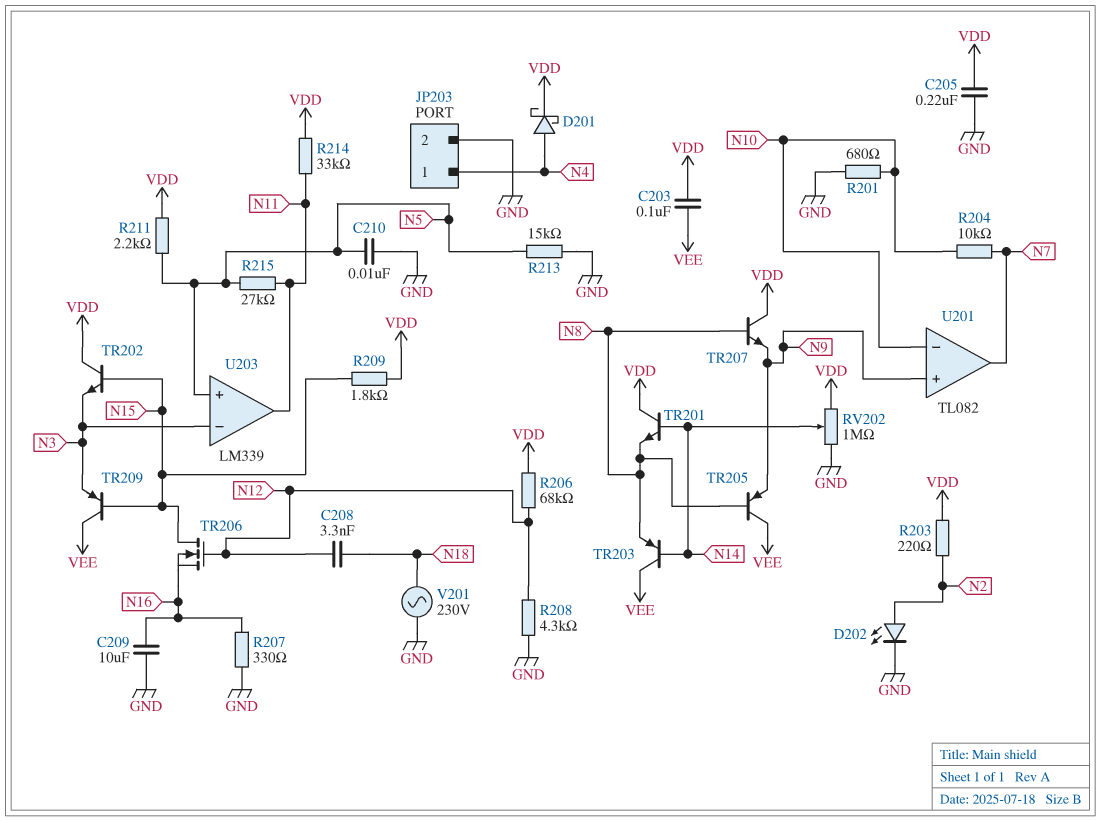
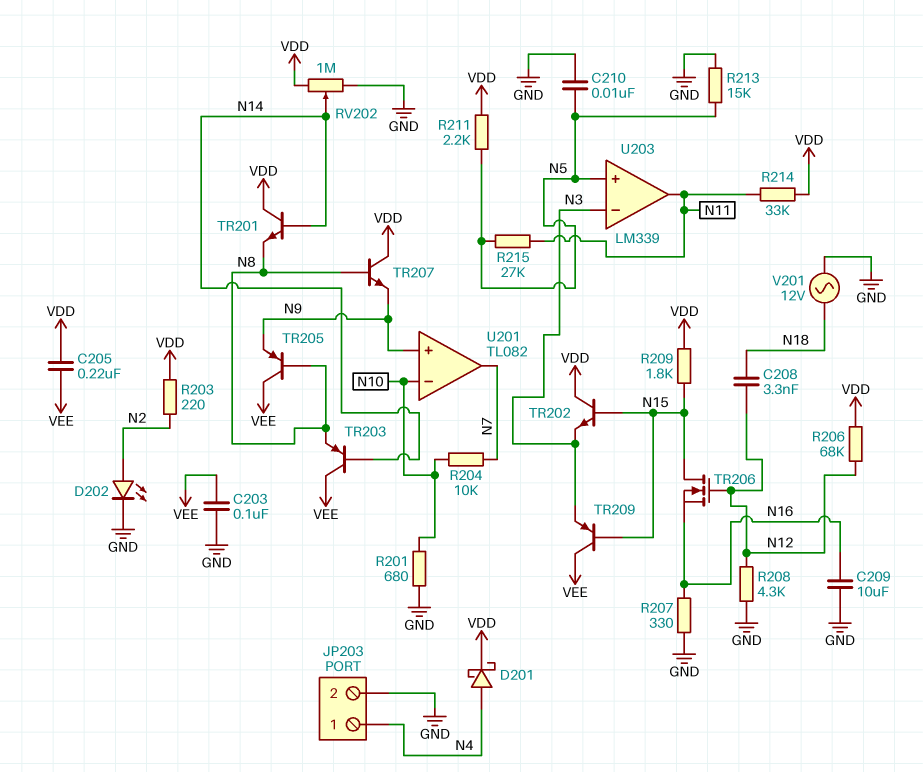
C203: 100nF (VDD, VEE) -> 100nF (GND, VEE)
C205: 220nF (GND, VDD) -> 220nF (VDD, VEE)
V201: AC 230V (GND, N18) -> AC 12V (GND, N18)

